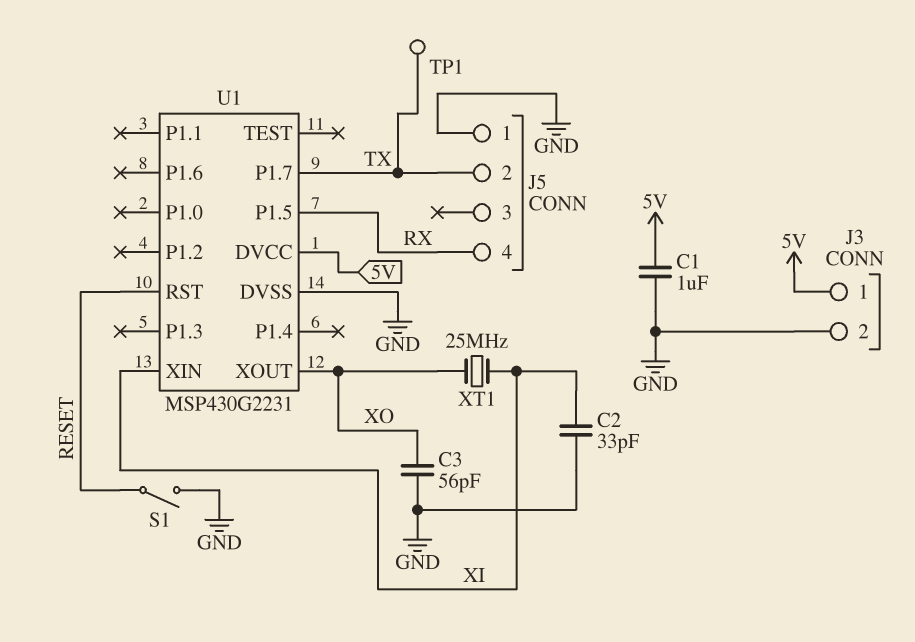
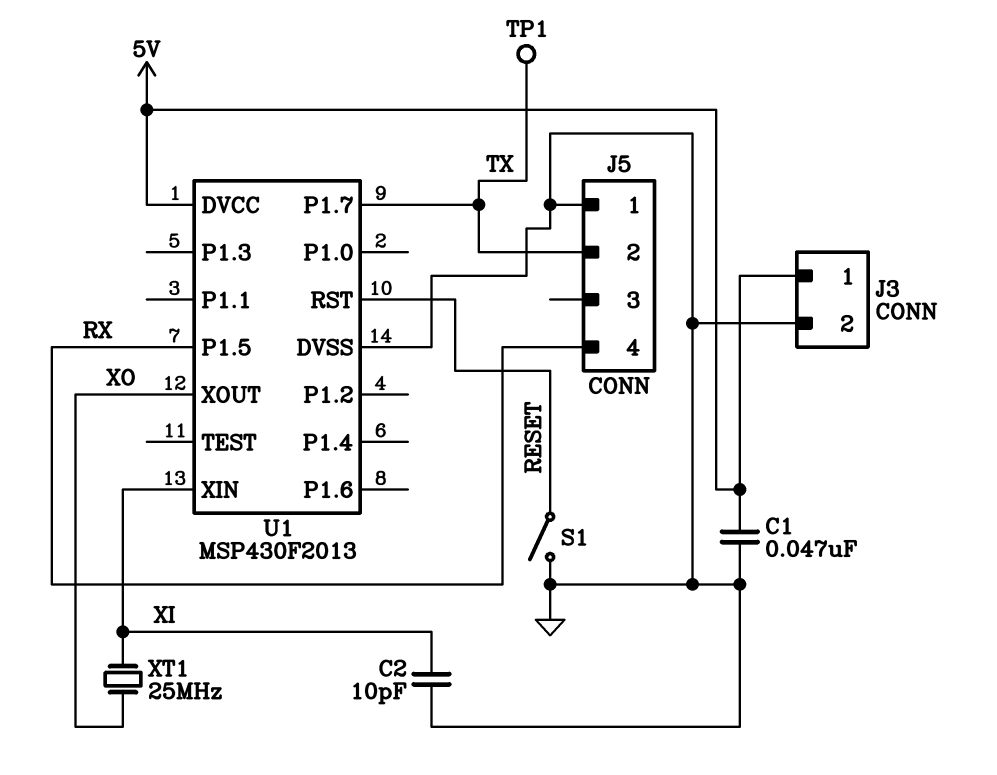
C1: 1uF (5V, GND) -> 47nF (5V, GND)
C2: 33pF (GND, XI) -> 10pF (GND, XI)
C3: 56pF (GND, XO) -> none
U1: MSP430G2231 -> MSP430F2013

